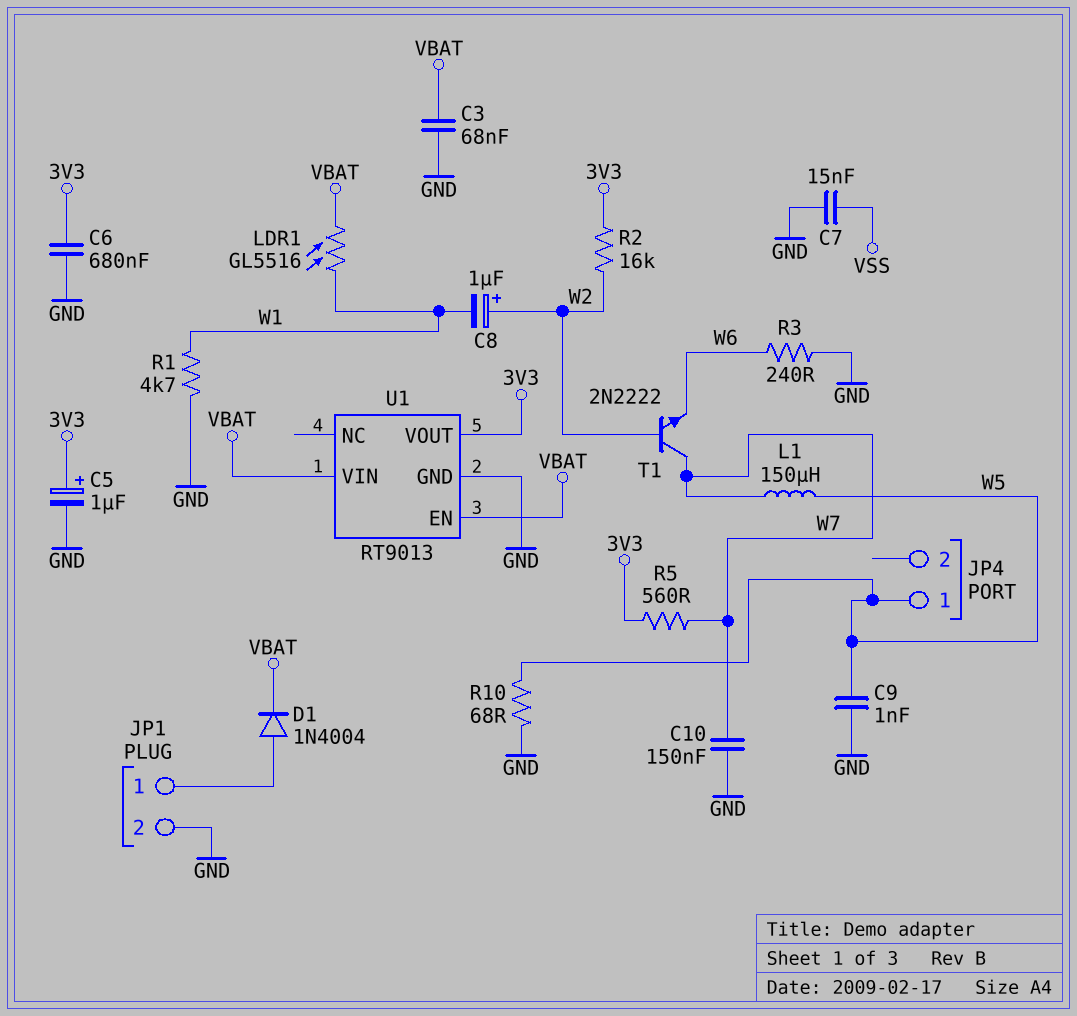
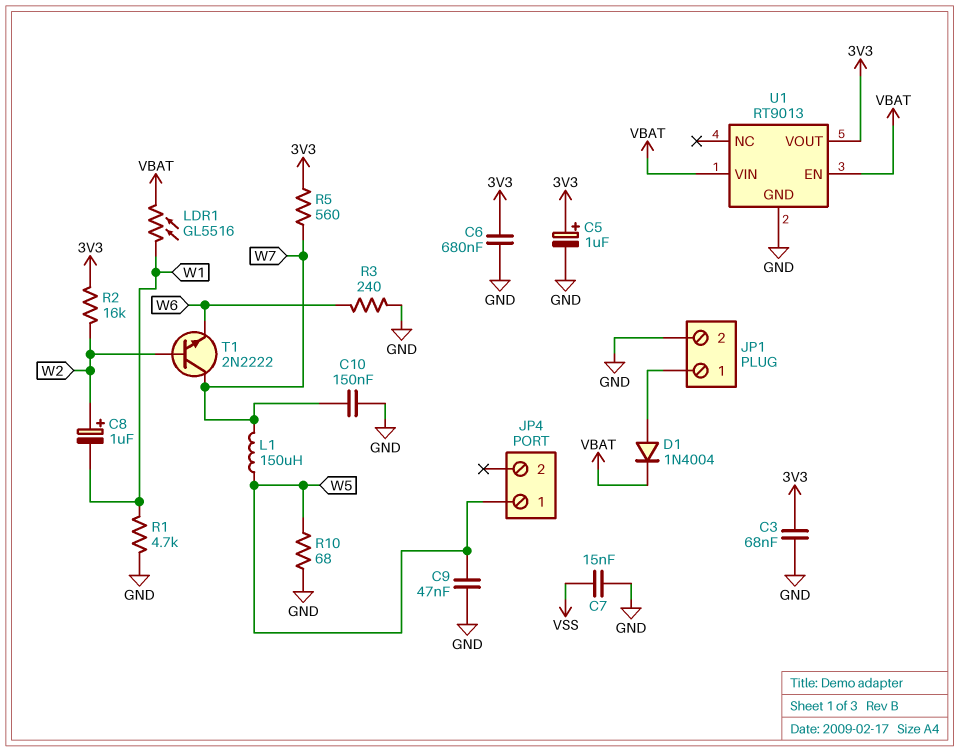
C3: 68nF (GND, VBAT) -> 68nF (3V3, GND)
C9: 1nF (GND, W5) -> 47nF (GND, W5)

